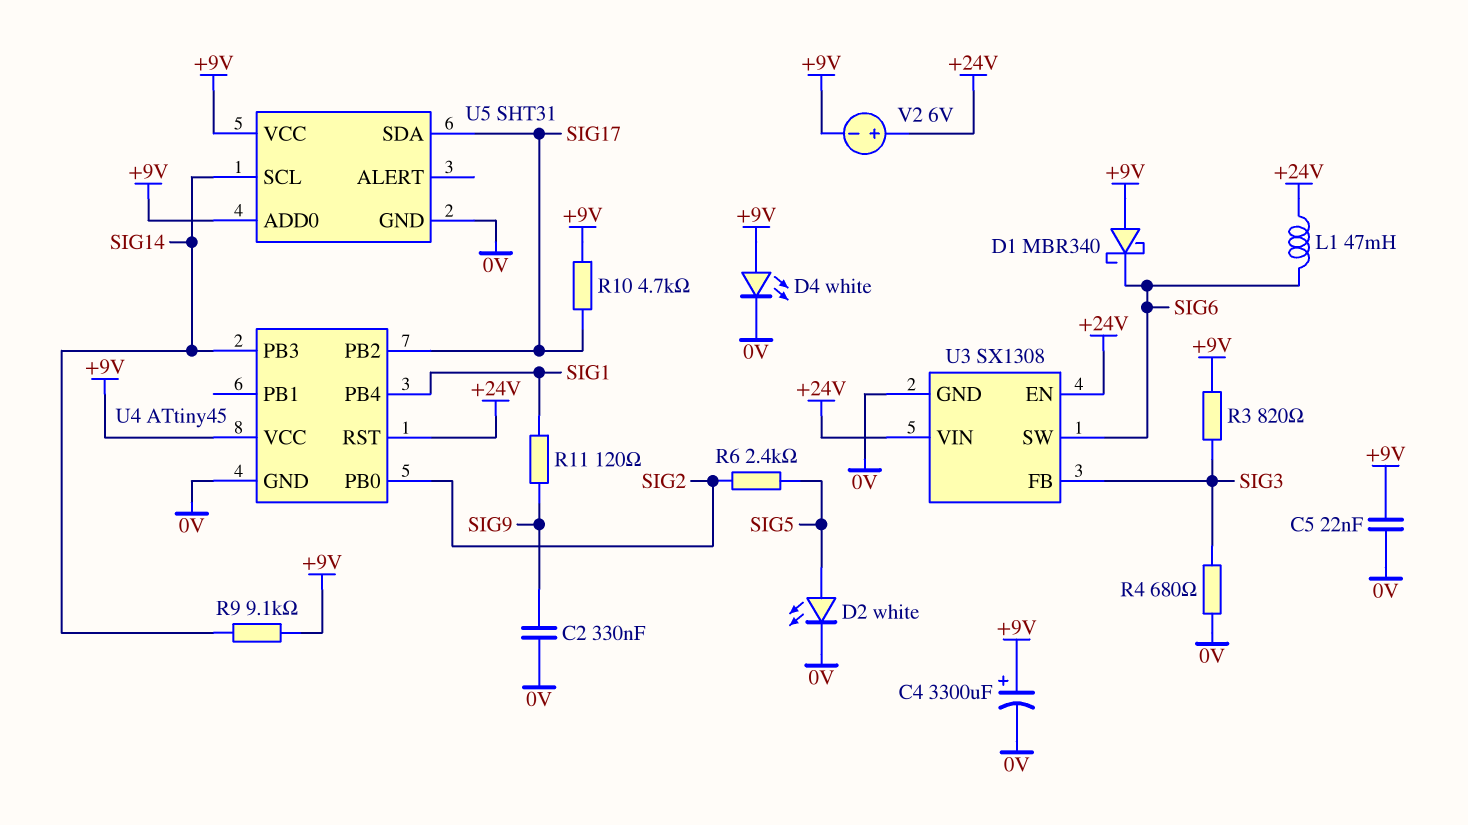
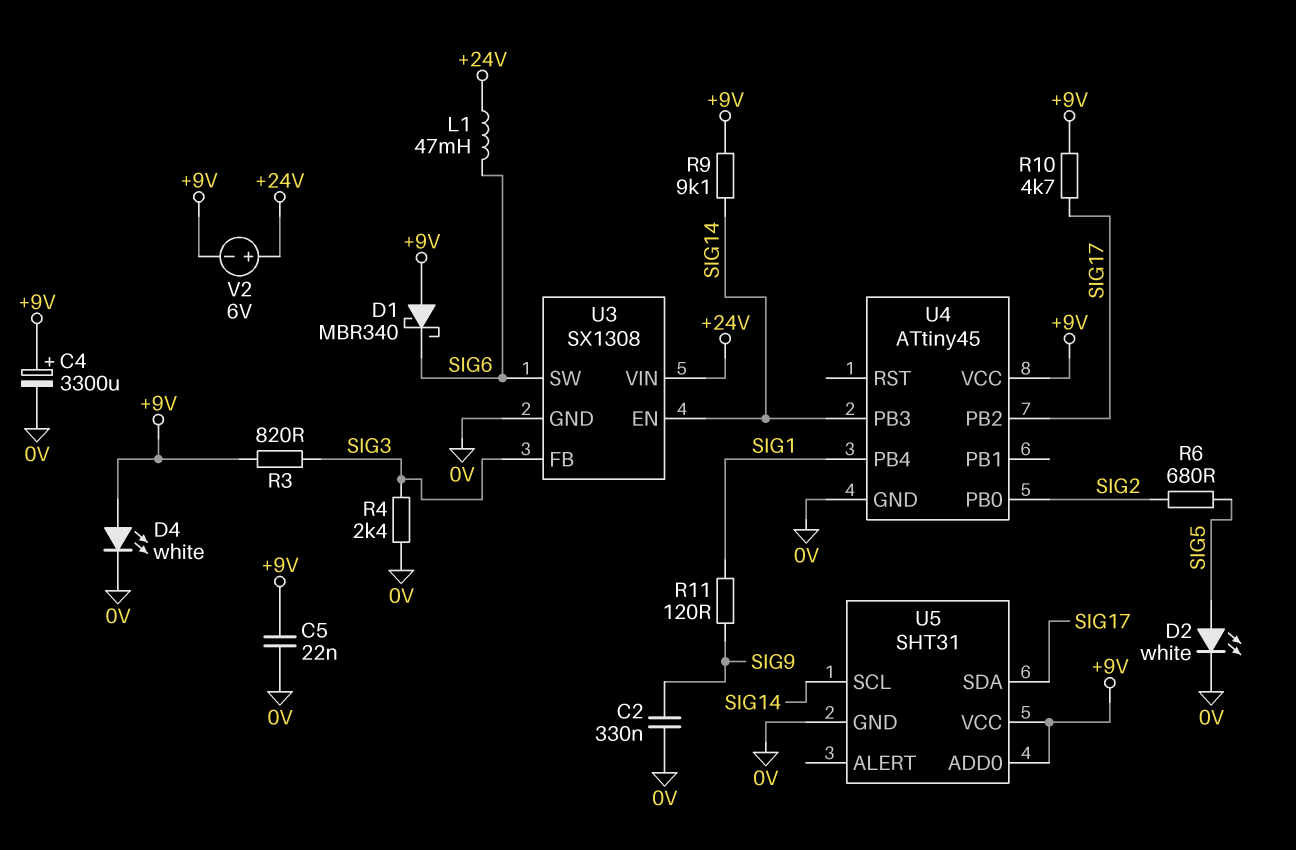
R4: 680 (0V, SIG3) -> 2.4k (0V, SIG3)
R6: 2.4k (SIG2, SIG5) -> 680 (SIG2, SIG5)
U3 pin EN: +24V -> SIG14
U4 pin RST: +24V -> none

